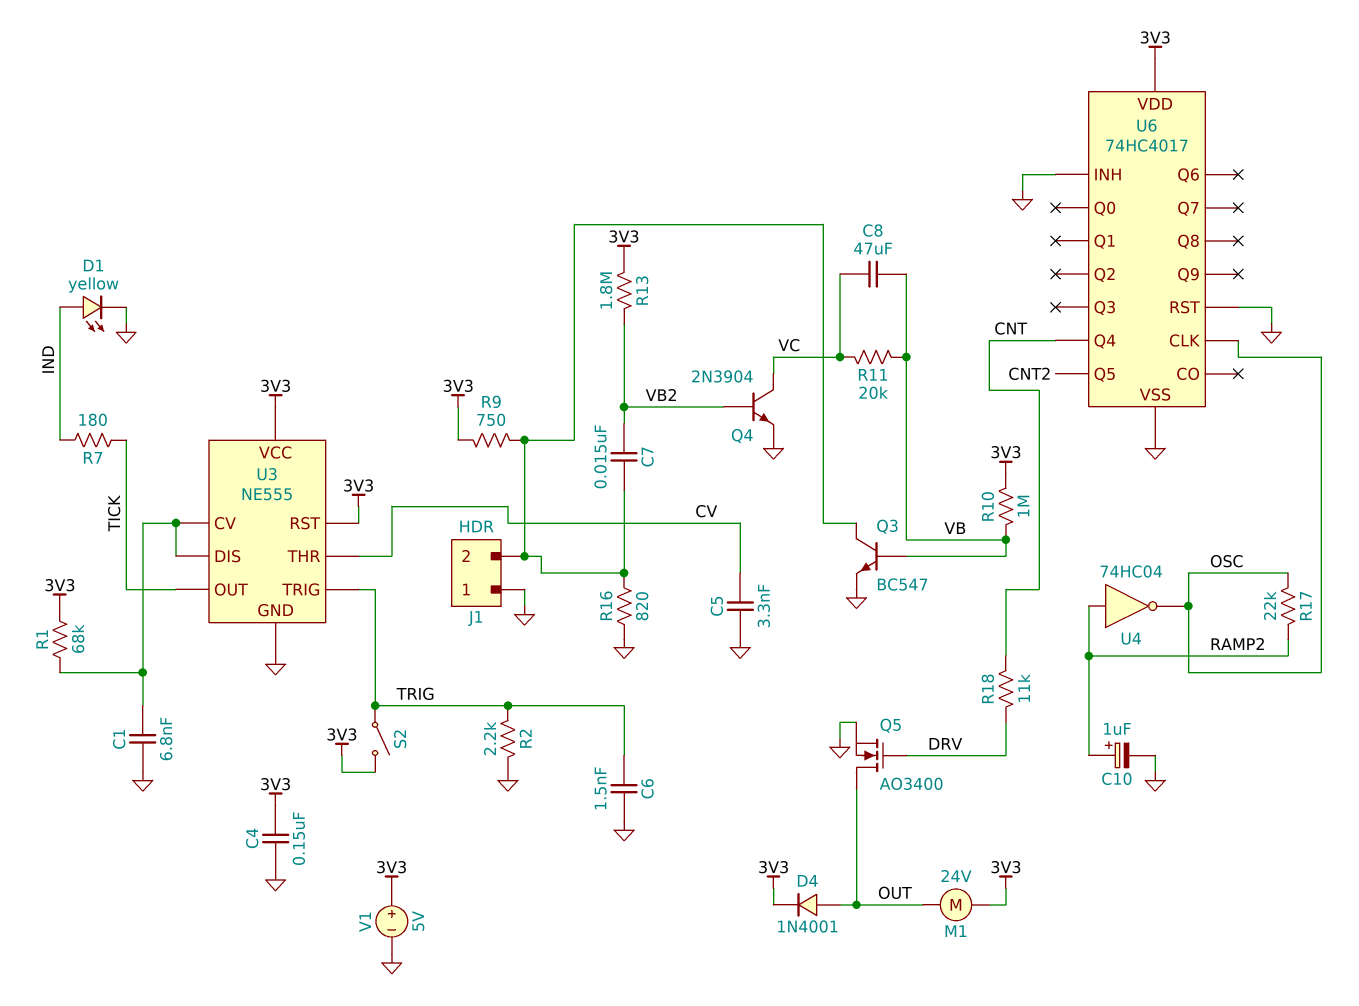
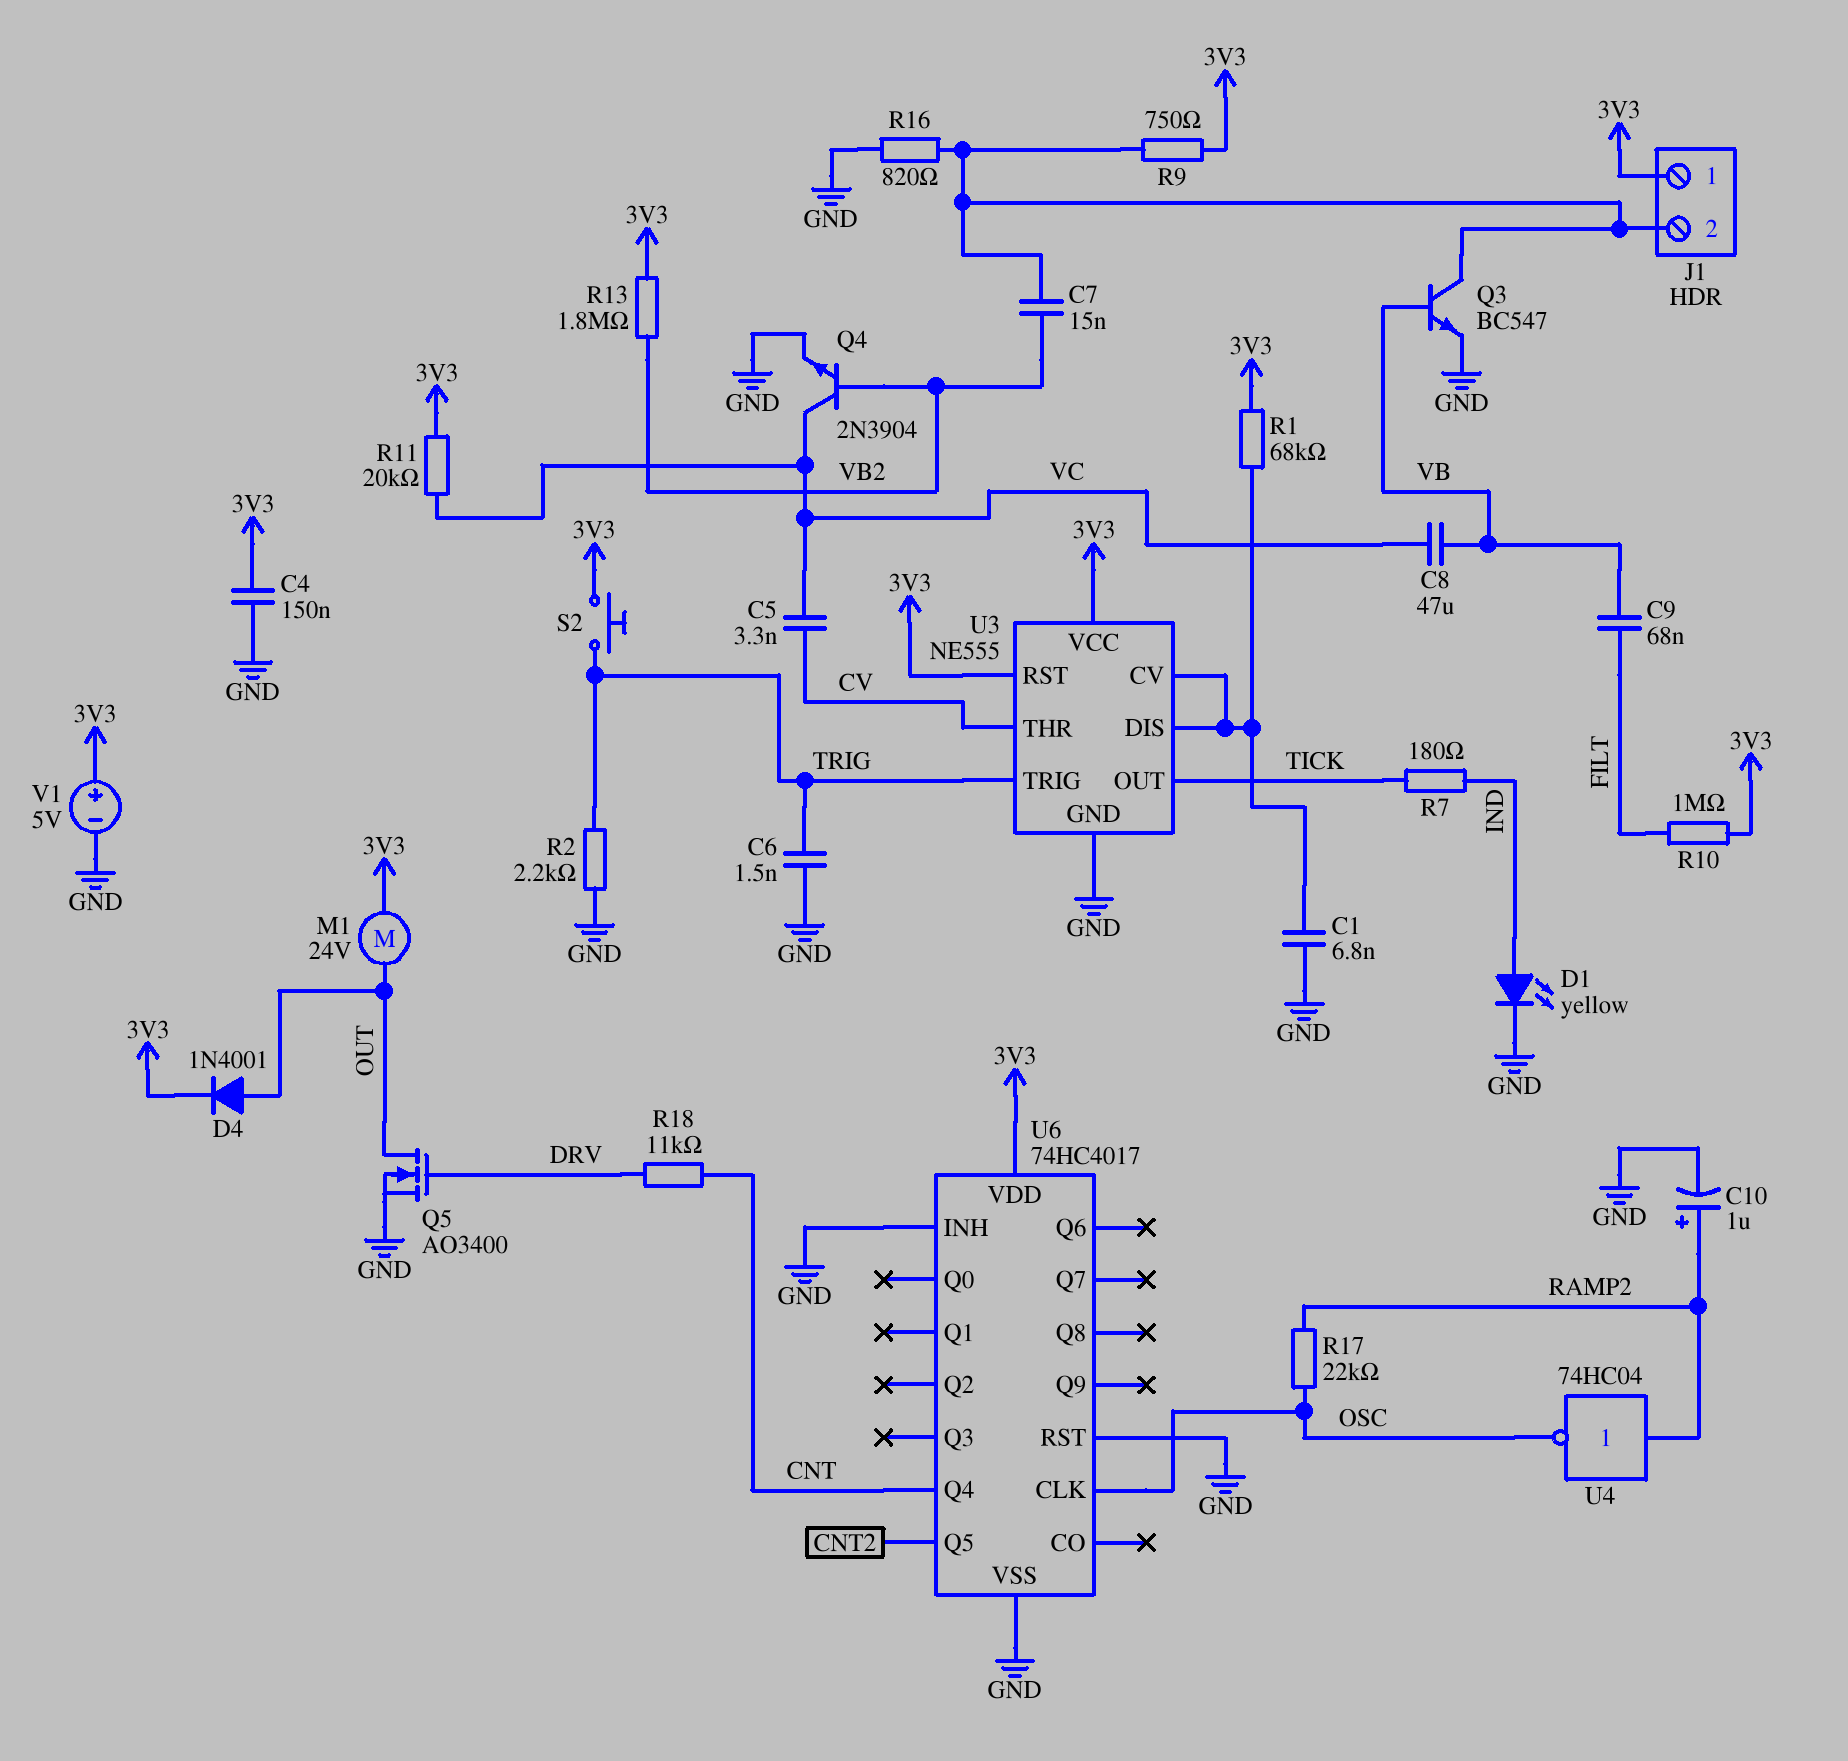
C5: 3.3nF (CV, GND) -> 3.3nF (CV, VC)
C9: none -> 68nF (FILT, VB)
J1 pin 1: GND -> 3V3
R10: 1M (3V3, VB) -> 1M (3V3, FILT)
R11: 20k (VB, VC) -> 20k (3V3, VC)
S2: switch (3V3, TRIG) -> button (3V3, TRIG)

